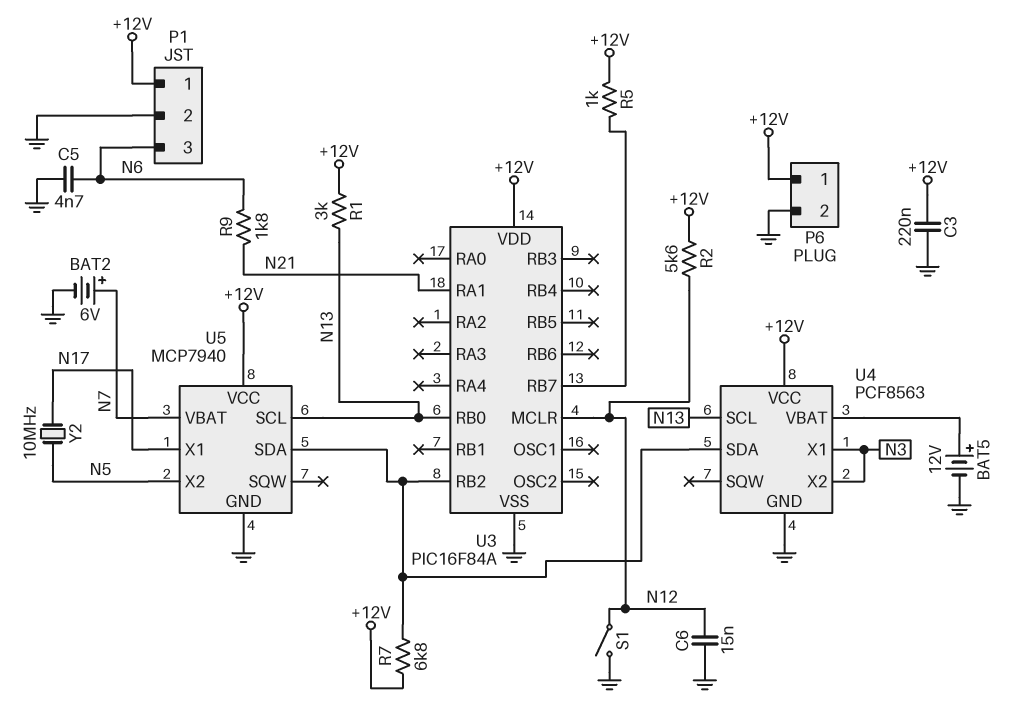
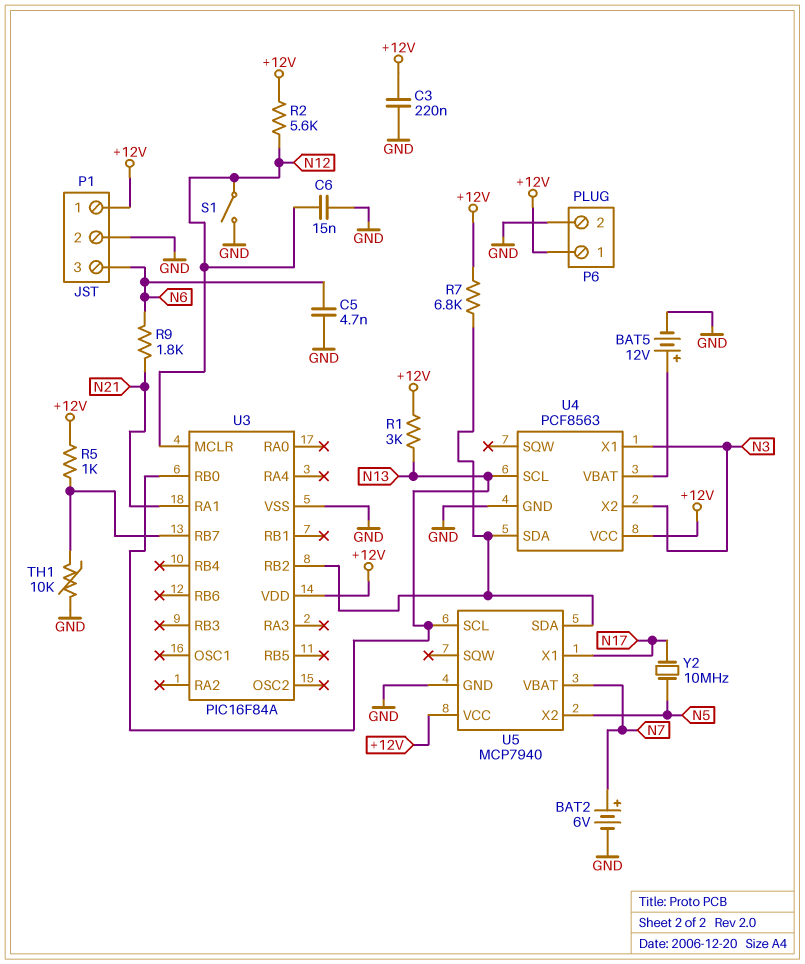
TH1: none -> 10k (GND, U3/RB7)

